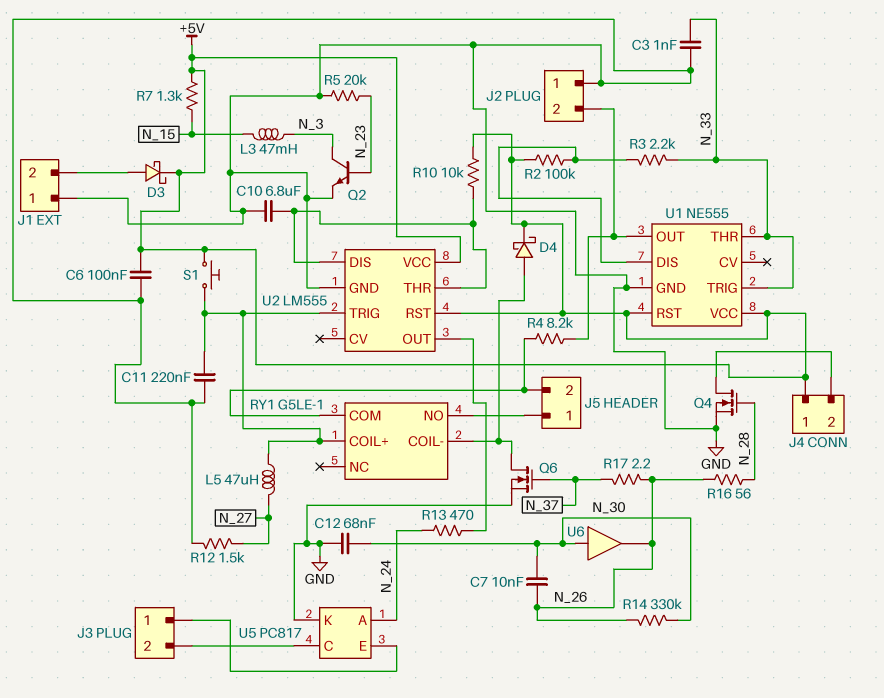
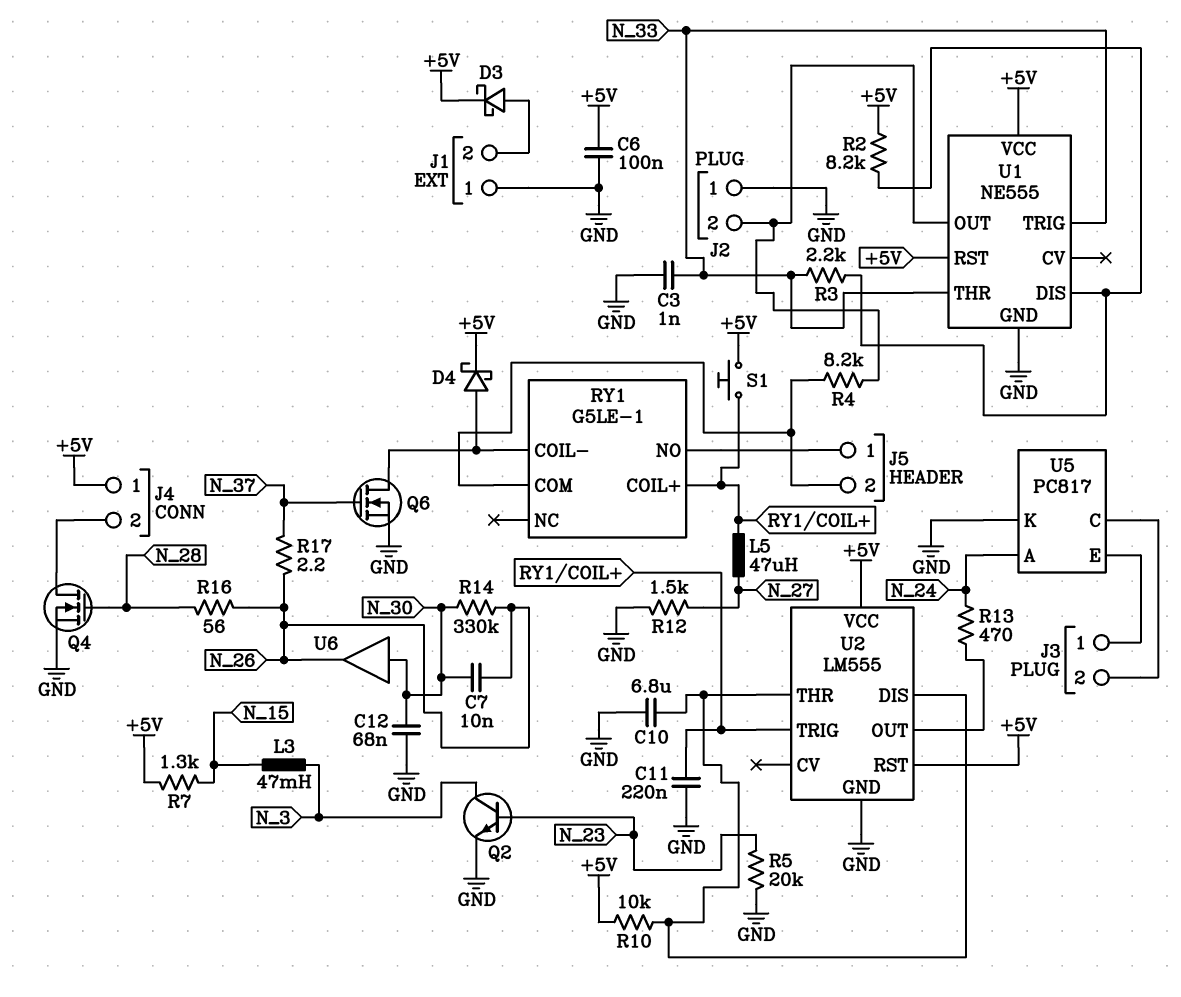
R2: 100k (+5V, U1/DIS) -> 8.2k (+5V, U1/DIS)

